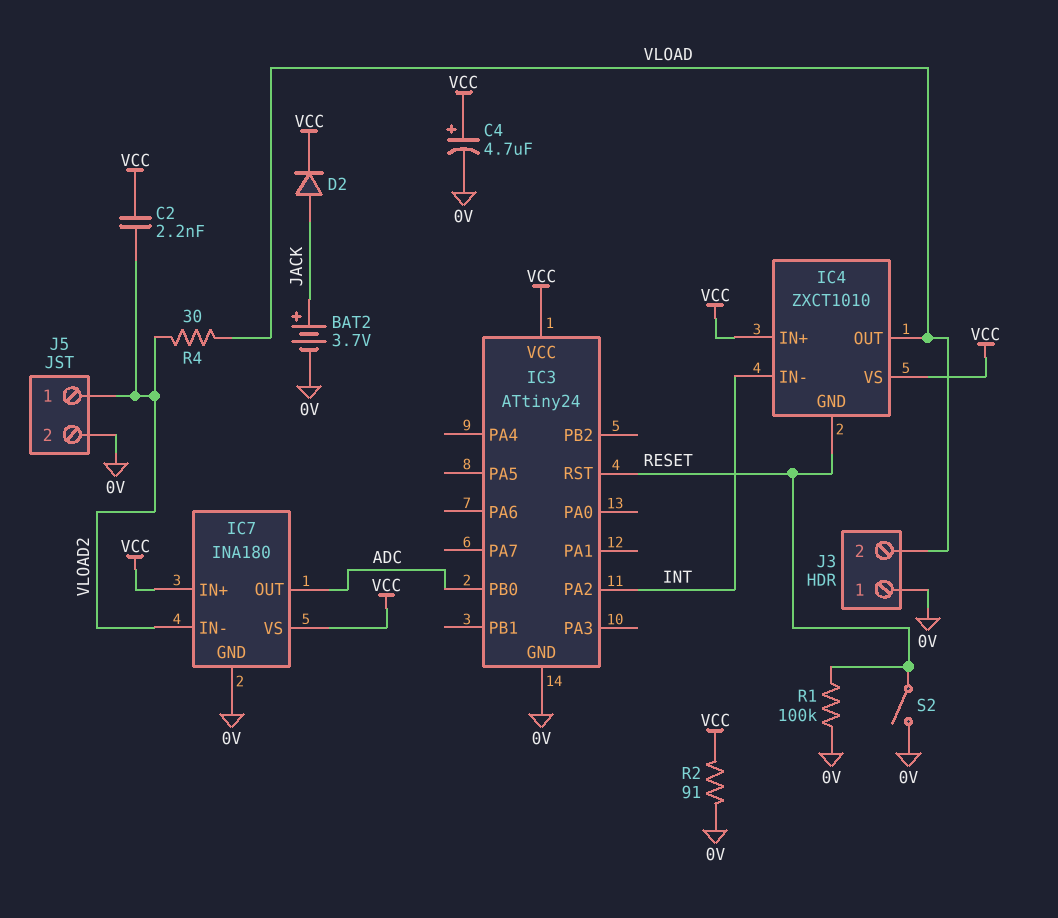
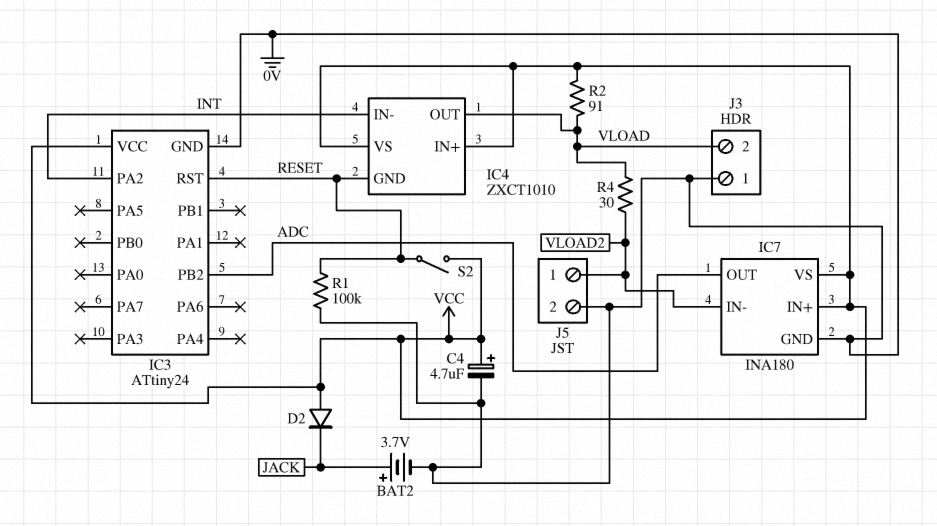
C2: 2.2nF (VCC, VLOAD2) -> none
D2: diode (A JACK, K VCC) -> diode (A VCC, K JACK)
IC3 pin PB0: ADC -> none
IC3 pin PB2: none -> ADC
R2: 91 (0V, VCC) -> 91 (VCC, VLOAD)
S2: switch (0V, RESET) -> switch (RESET, VCC)

